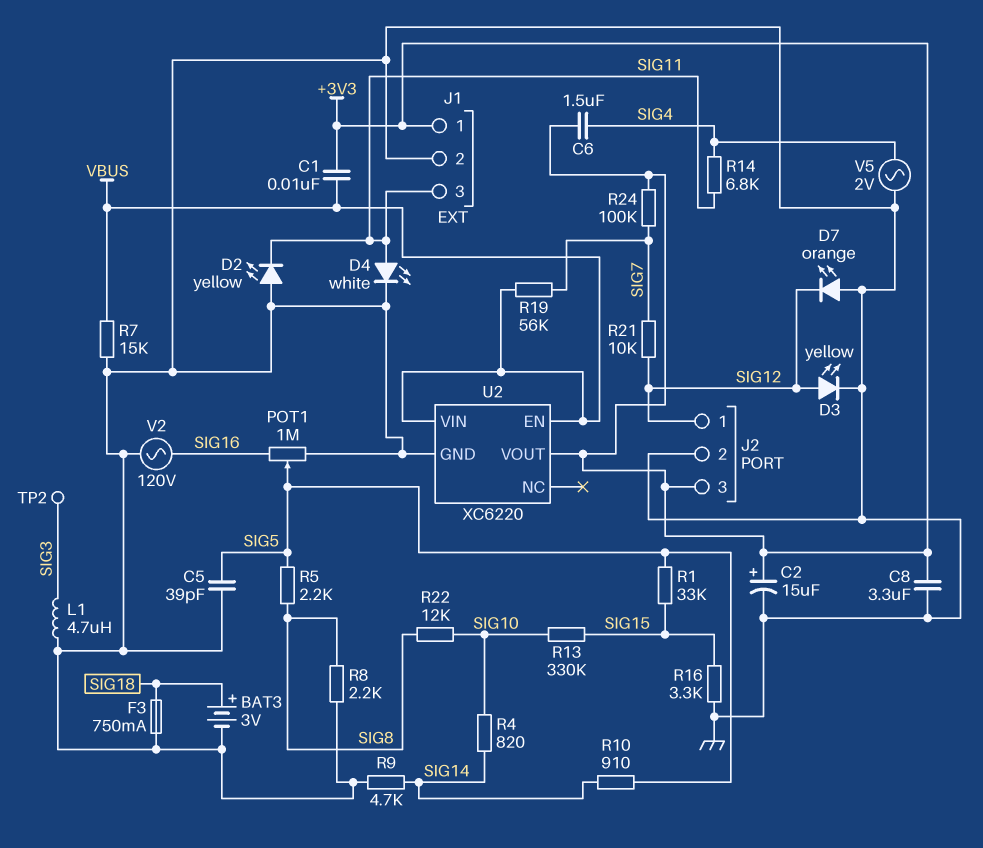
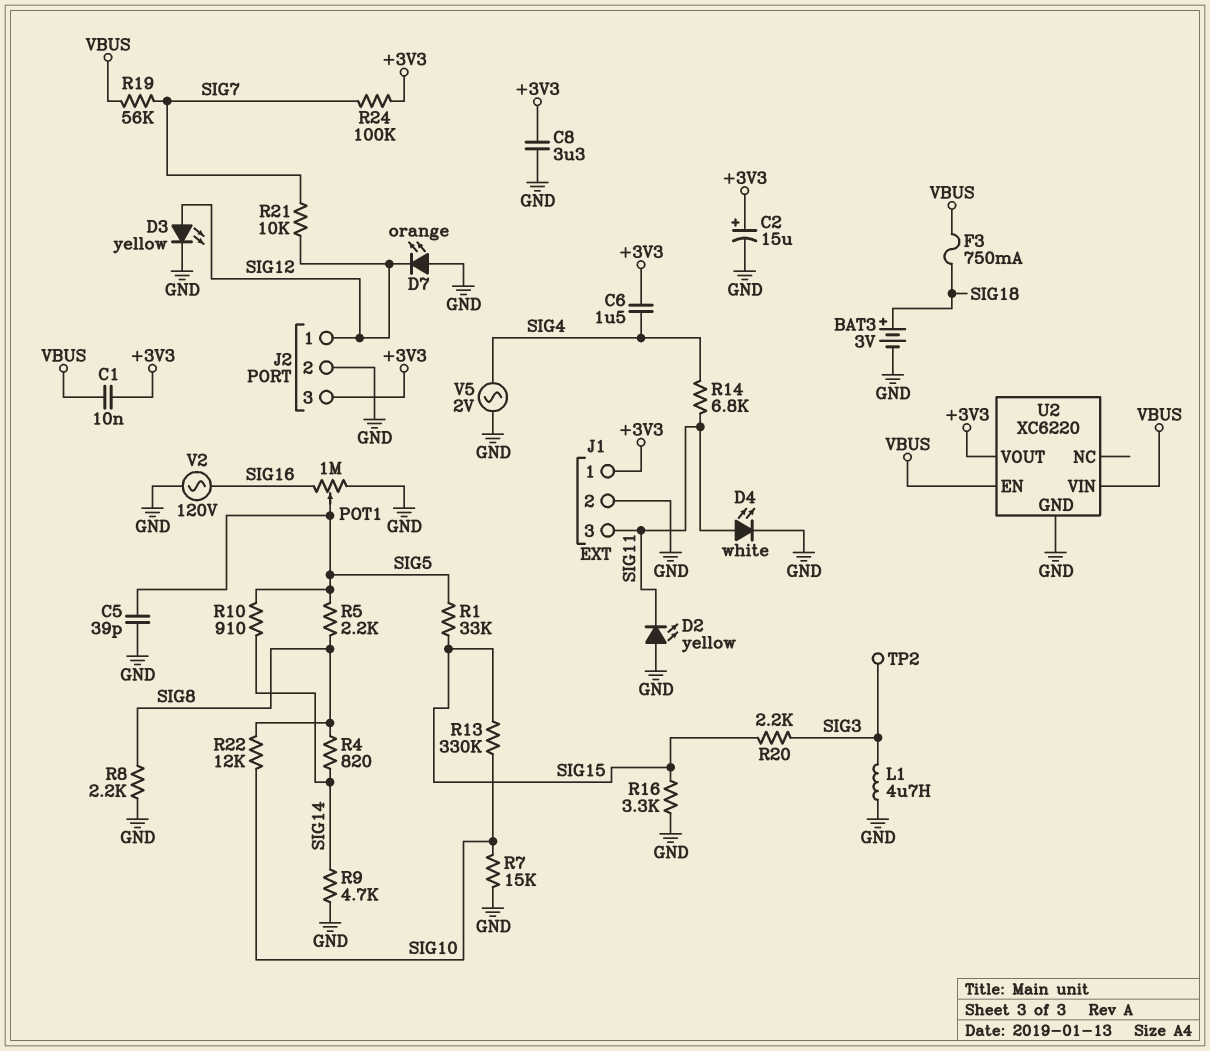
F3: 750mA (GND, SIG18) -> 750mA (SIG18, VBUS)
R4: 820 (SIG10, SIG14) -> 820 (SIG8, SIG14)
R7: 15k (GND, VBUS) -> 15k (GND, SIG10)
R20: none -> 2.2k (SIG3, SIG15)

